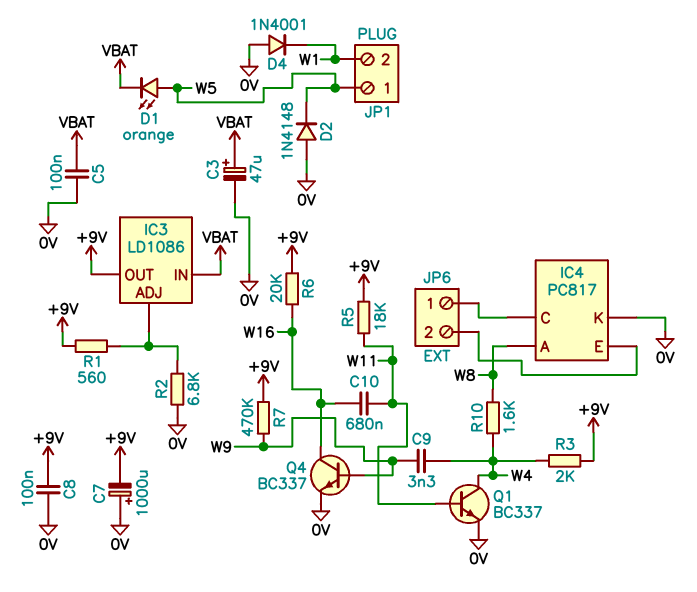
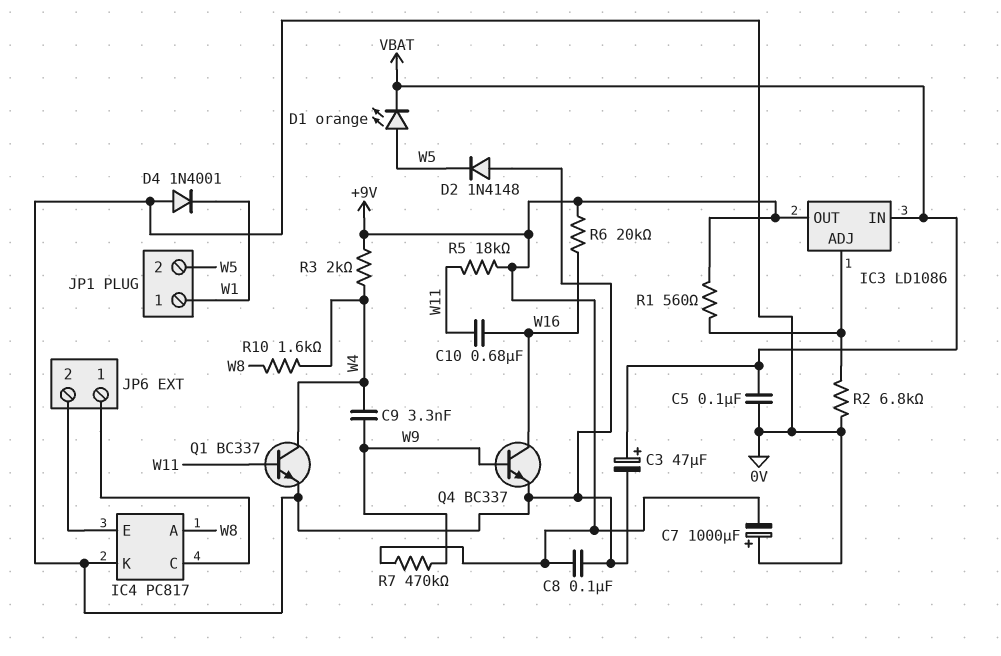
JP1 pin 1: W5 -> W1
JP1 pin 2: W1 -> W5

